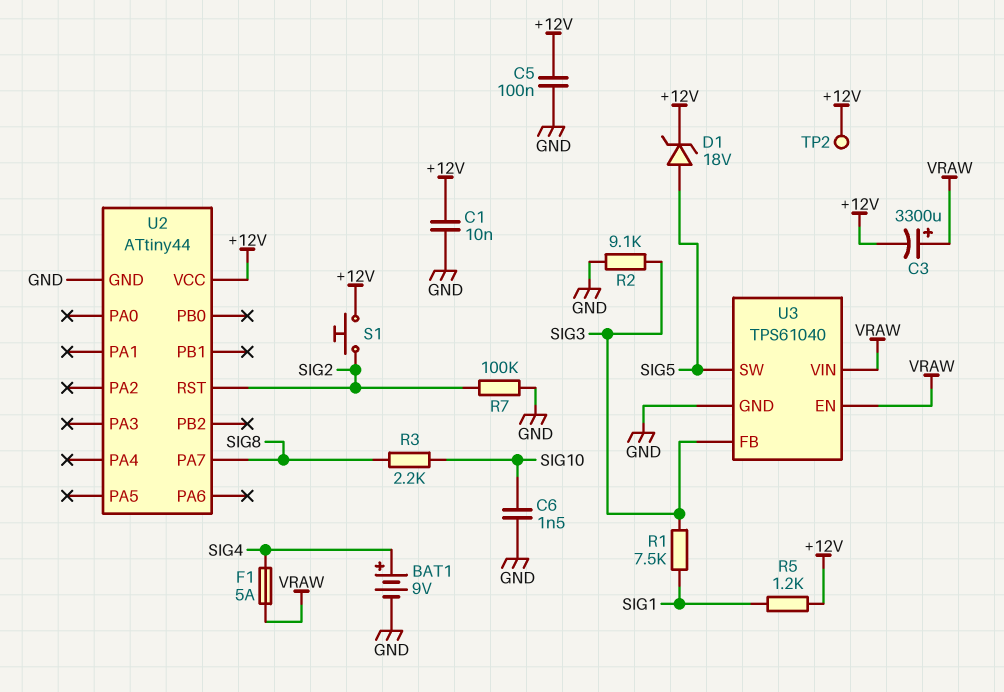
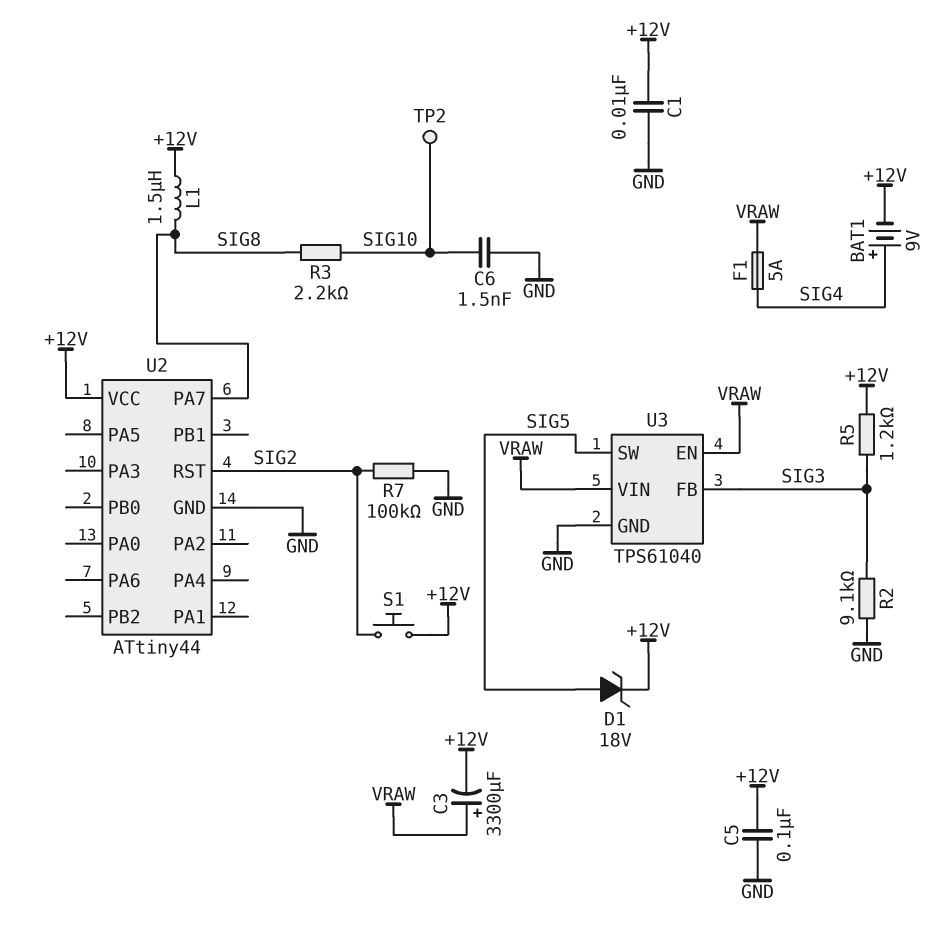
BAT1: 9V (plus SIG4, minus GND) -> 9V (plus SIG4, minus +12V)
L1: none -> 1.5uH (+12V, SIG8)
R1: 7.5k (SIG1, SIG3) -> none
R5: 1.2k (+12V, SIG1) -> 1.2k (+12V, SIG3)
TP2: test point (+12V) -> test point (SIG10)

